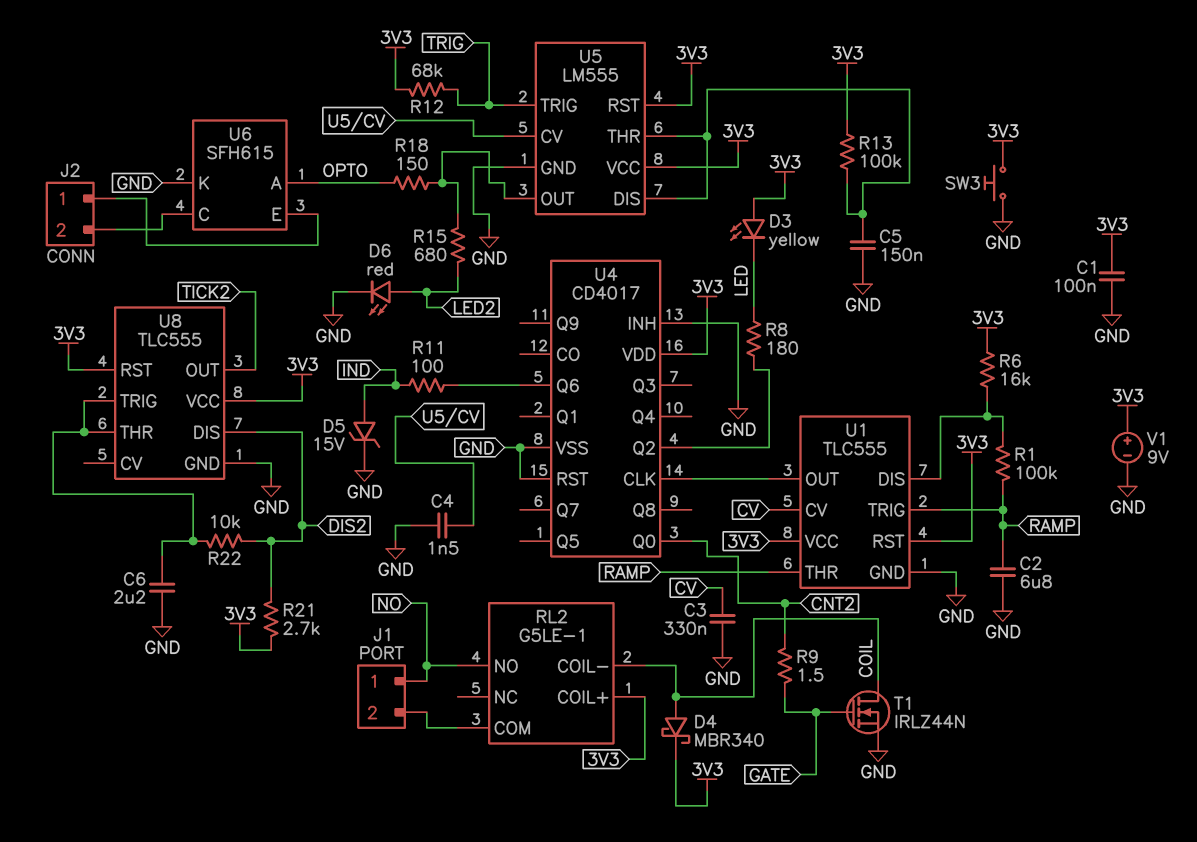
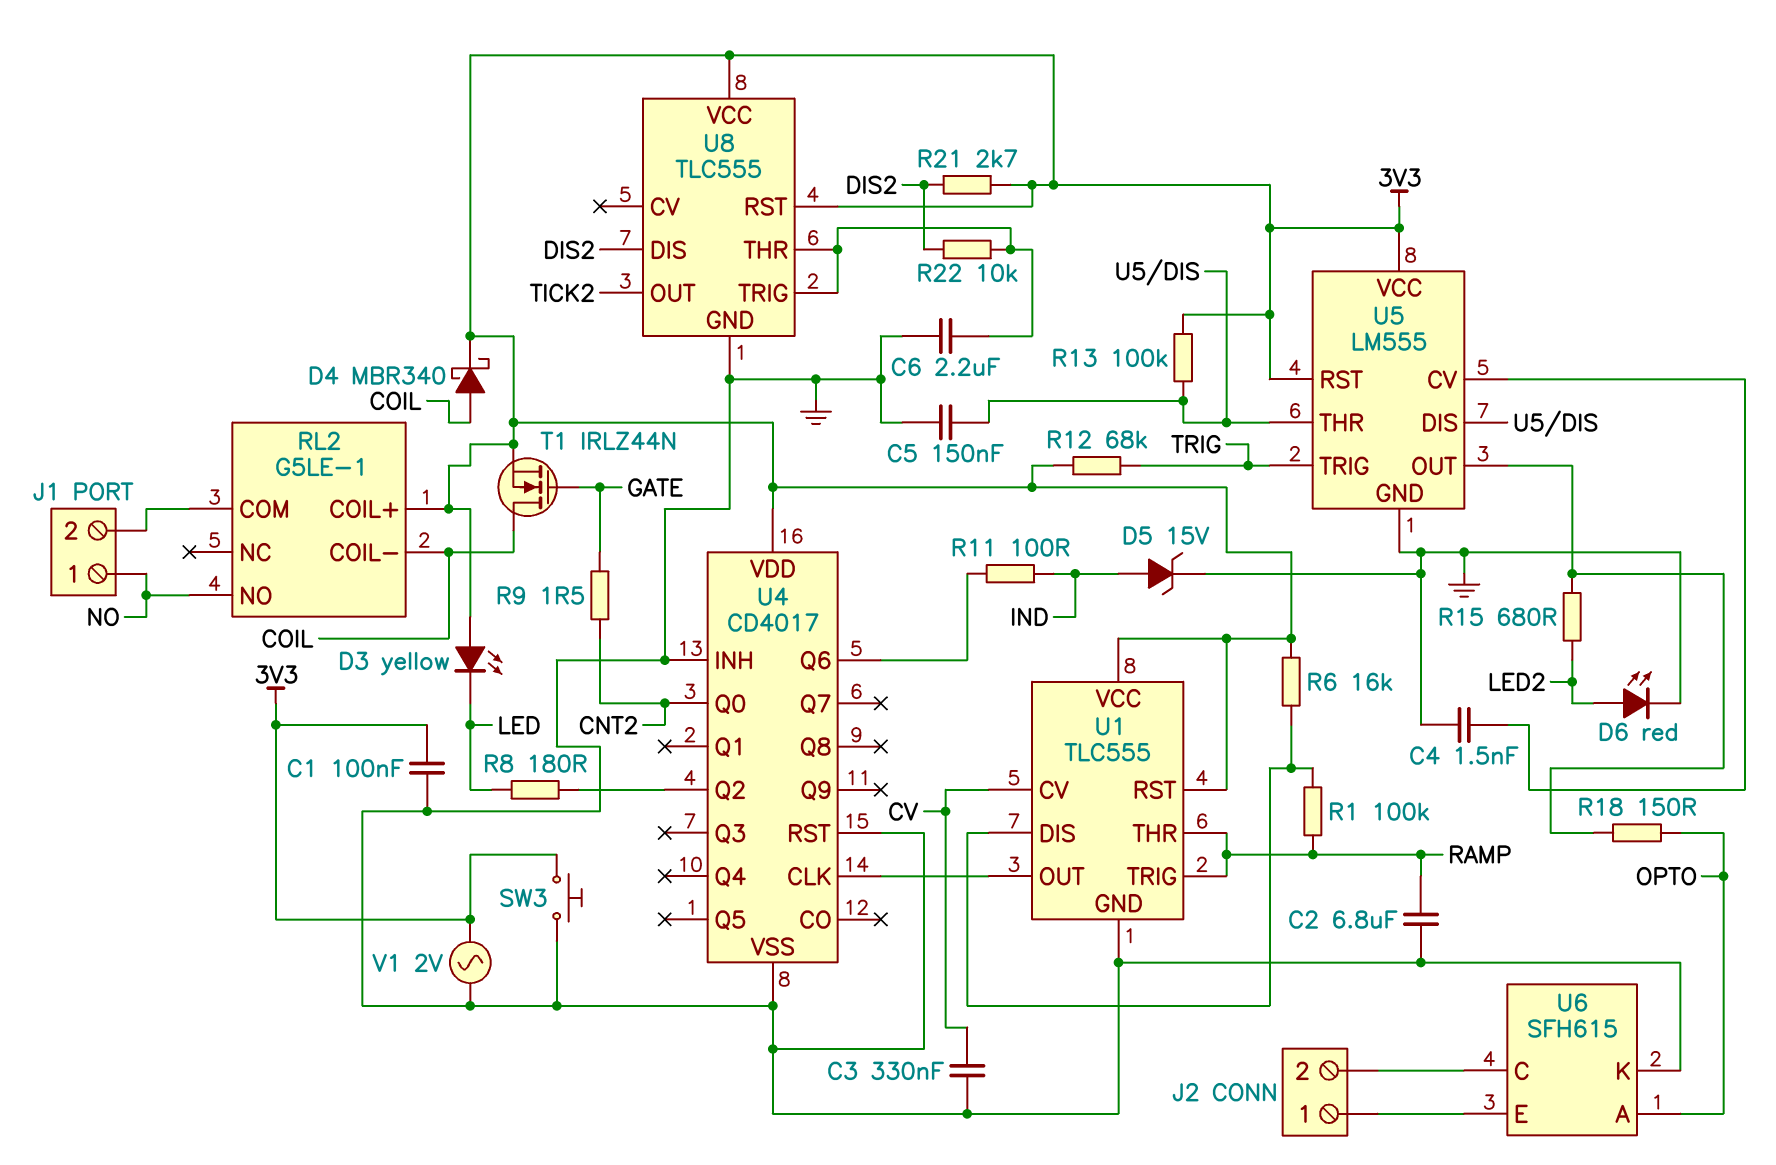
T1: NMOS IRLZ44N (G GATE, D COIL, S GND) -> NMOS IRLZ44N (G GATE, D COIL, S 3V3)
V1: 9V (plus 3V3, minus GND) -> AC 2V (3V3, GND)

